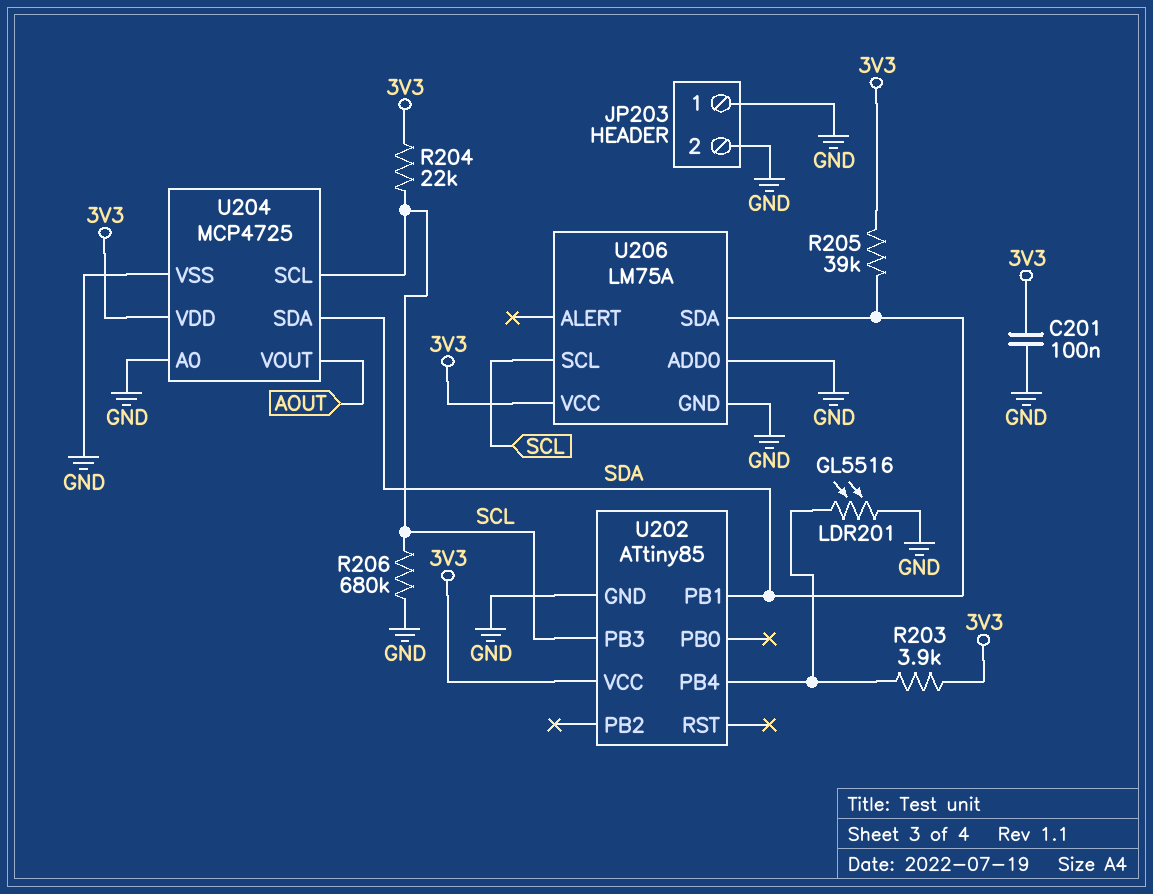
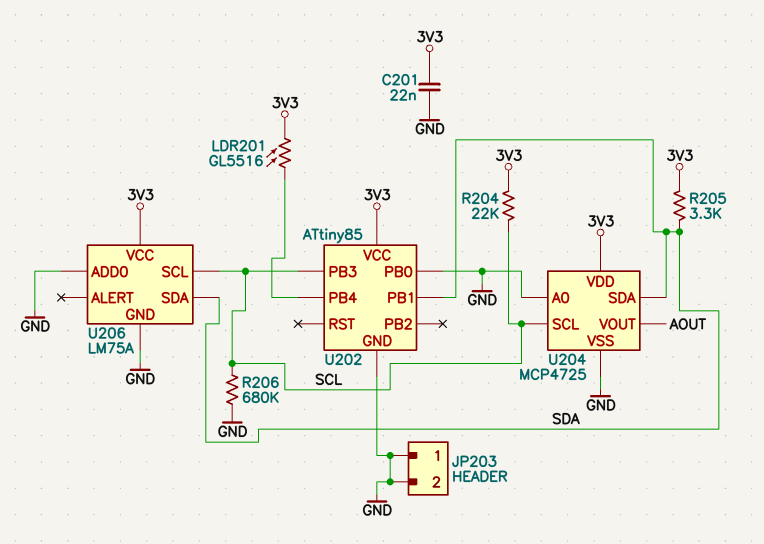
C201: 100nF (3V3, GND) -> 22nF (3V3, GND)
LDR201: GL5516 (GND, U202/PB4) -> GL5516 (3V3, U202/PB4)
R203: 3.9k (3V3, U202/PB4) -> none
R205: 39k (3V3, SDA) -> 3.3k (3V3, SDA)
U202 pin PB0: none -> GND

